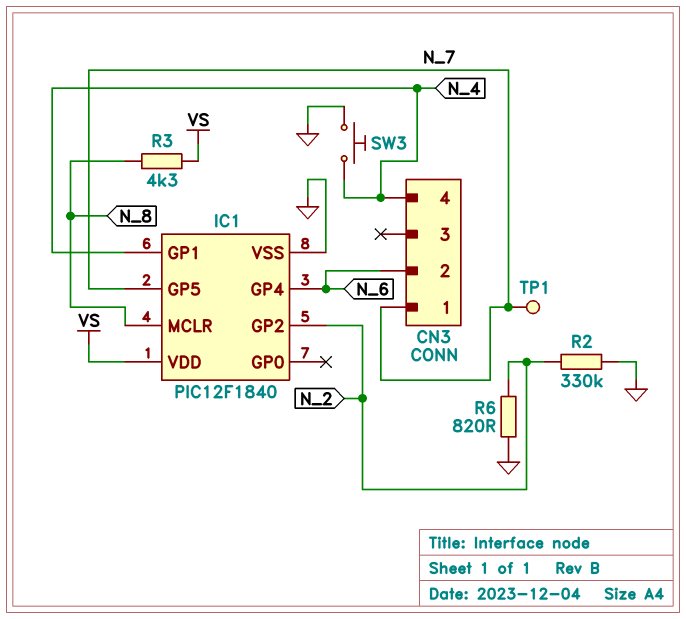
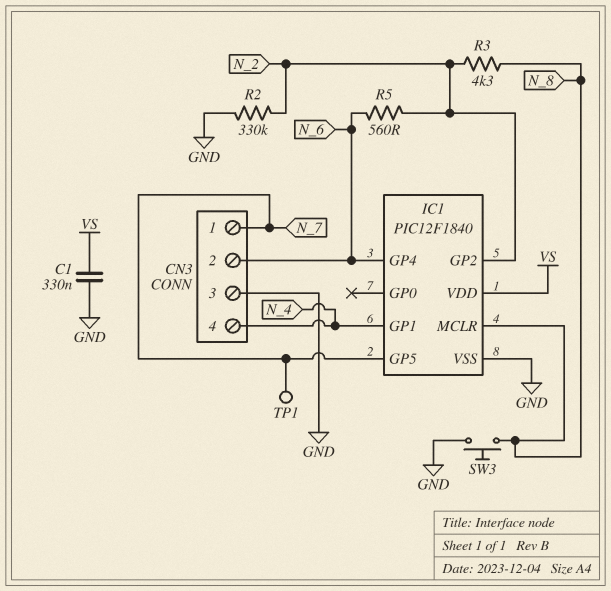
C1: none -> 330nF (GND, VS)
CN3 pin 3: none -> GND
R3: 4.3k (N_8, VS) -> 4.3k (N_2, N_8)
R5: none -> 560 (N_2, N_6)
R6: 820 (GND, N_2) -> none
SW3: button (GND, N_4) -> button (GND, N_8)

